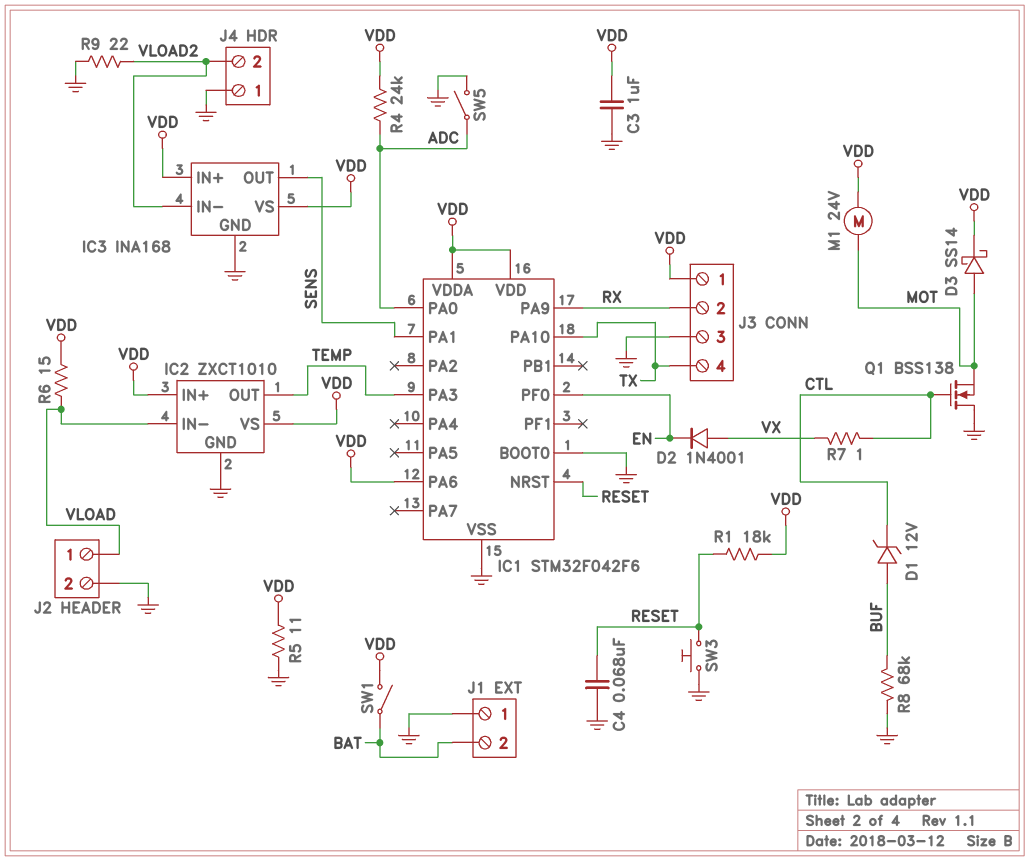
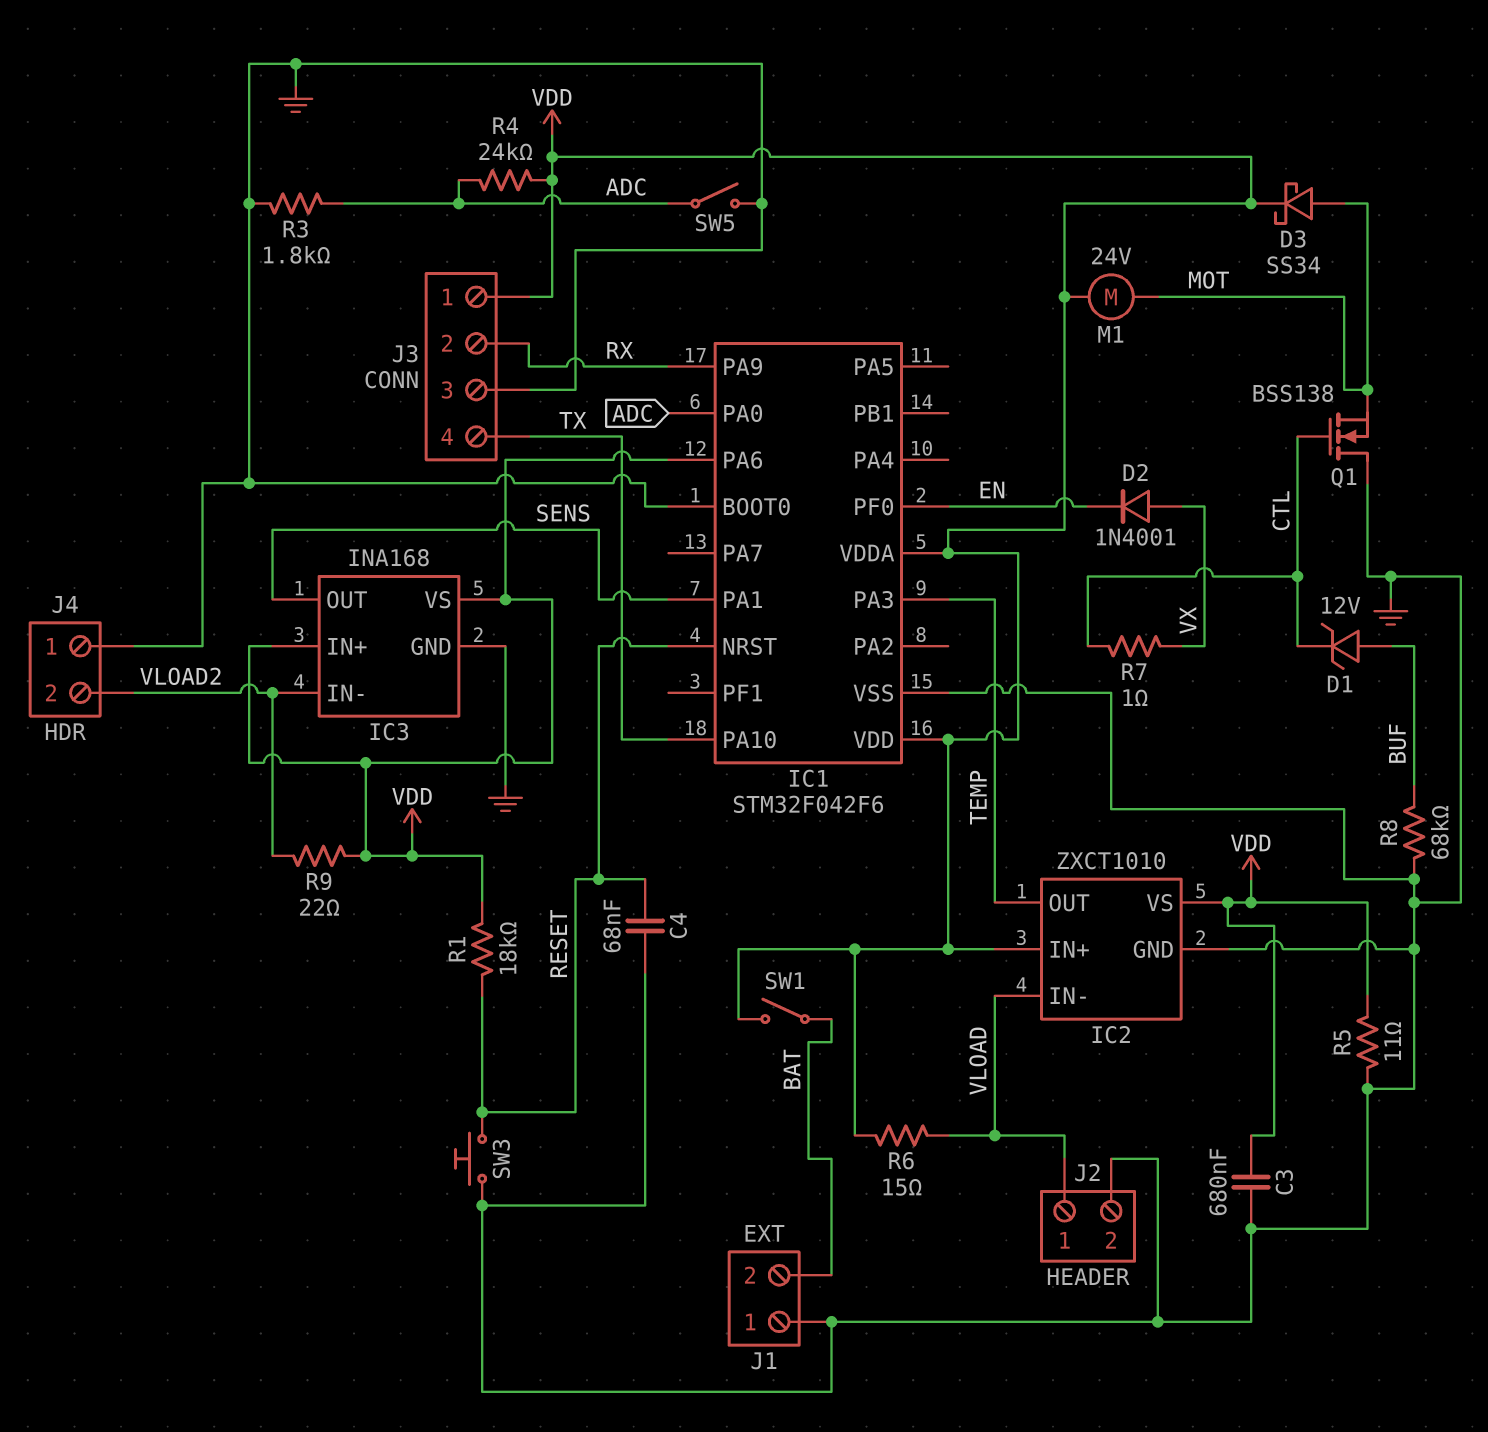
C3: 1uF (GND, VDD) -> 680nF (GND, VDD)
D3: schottky SS14 (A MOT, K VDD) -> schottky SS34 (A MOT, K VDD)
R3: none -> 1.8k (ADC, GND)
R9: 22 (GND, VLOAD2) -> 22 (VDD, VLOAD2)

